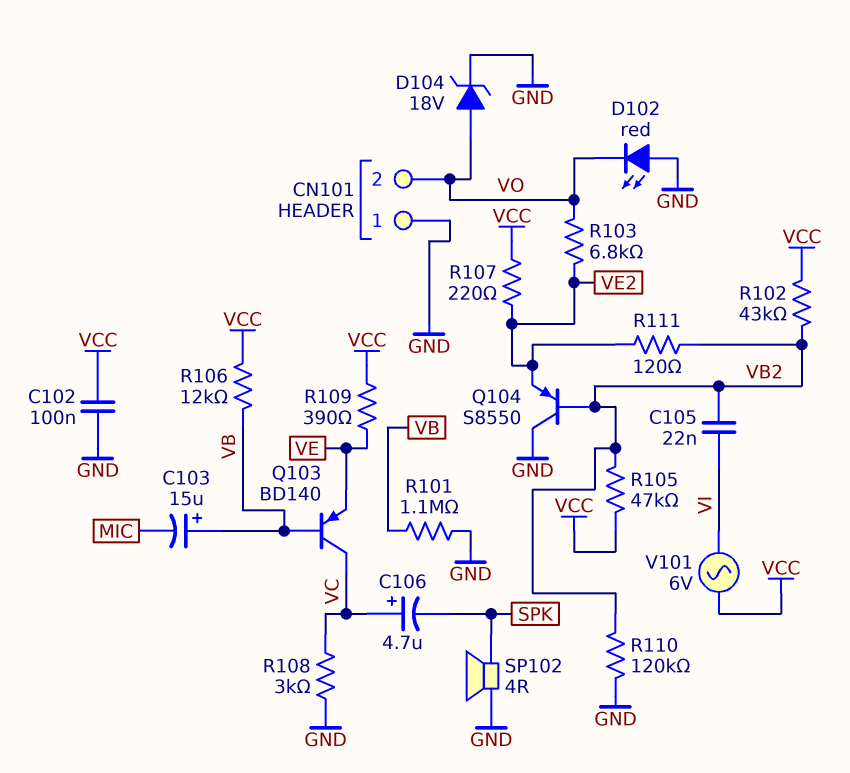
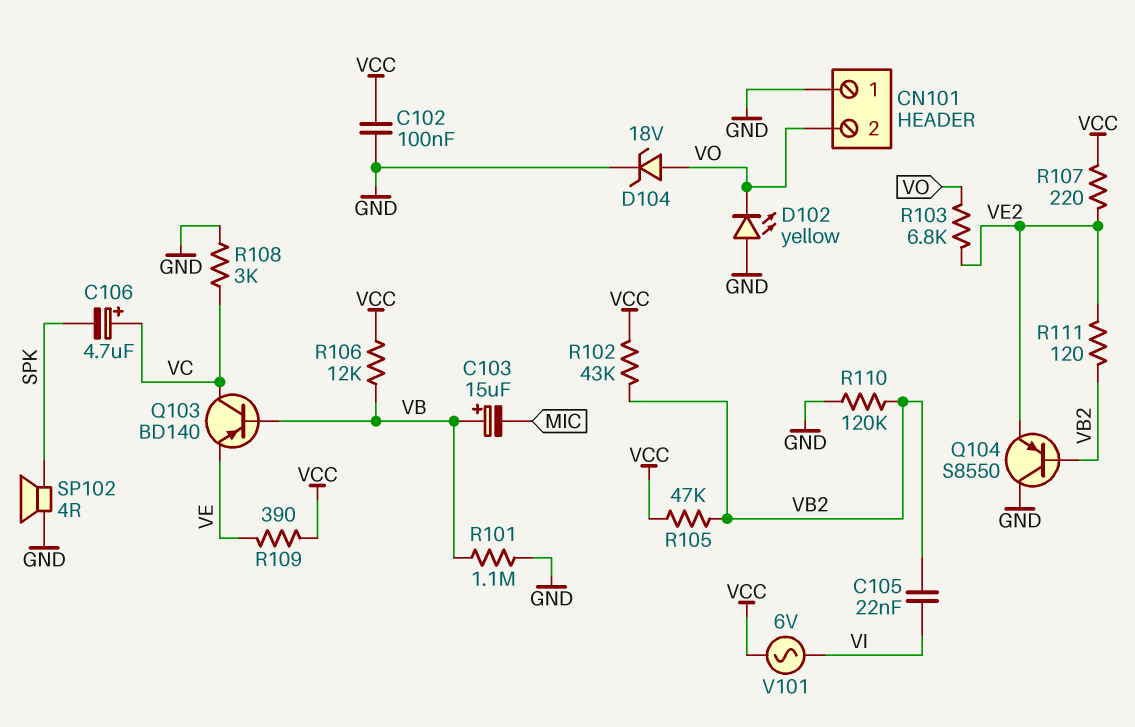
D102: LED red (A GND, K VO) -> LED yellow (A GND, K VO)

